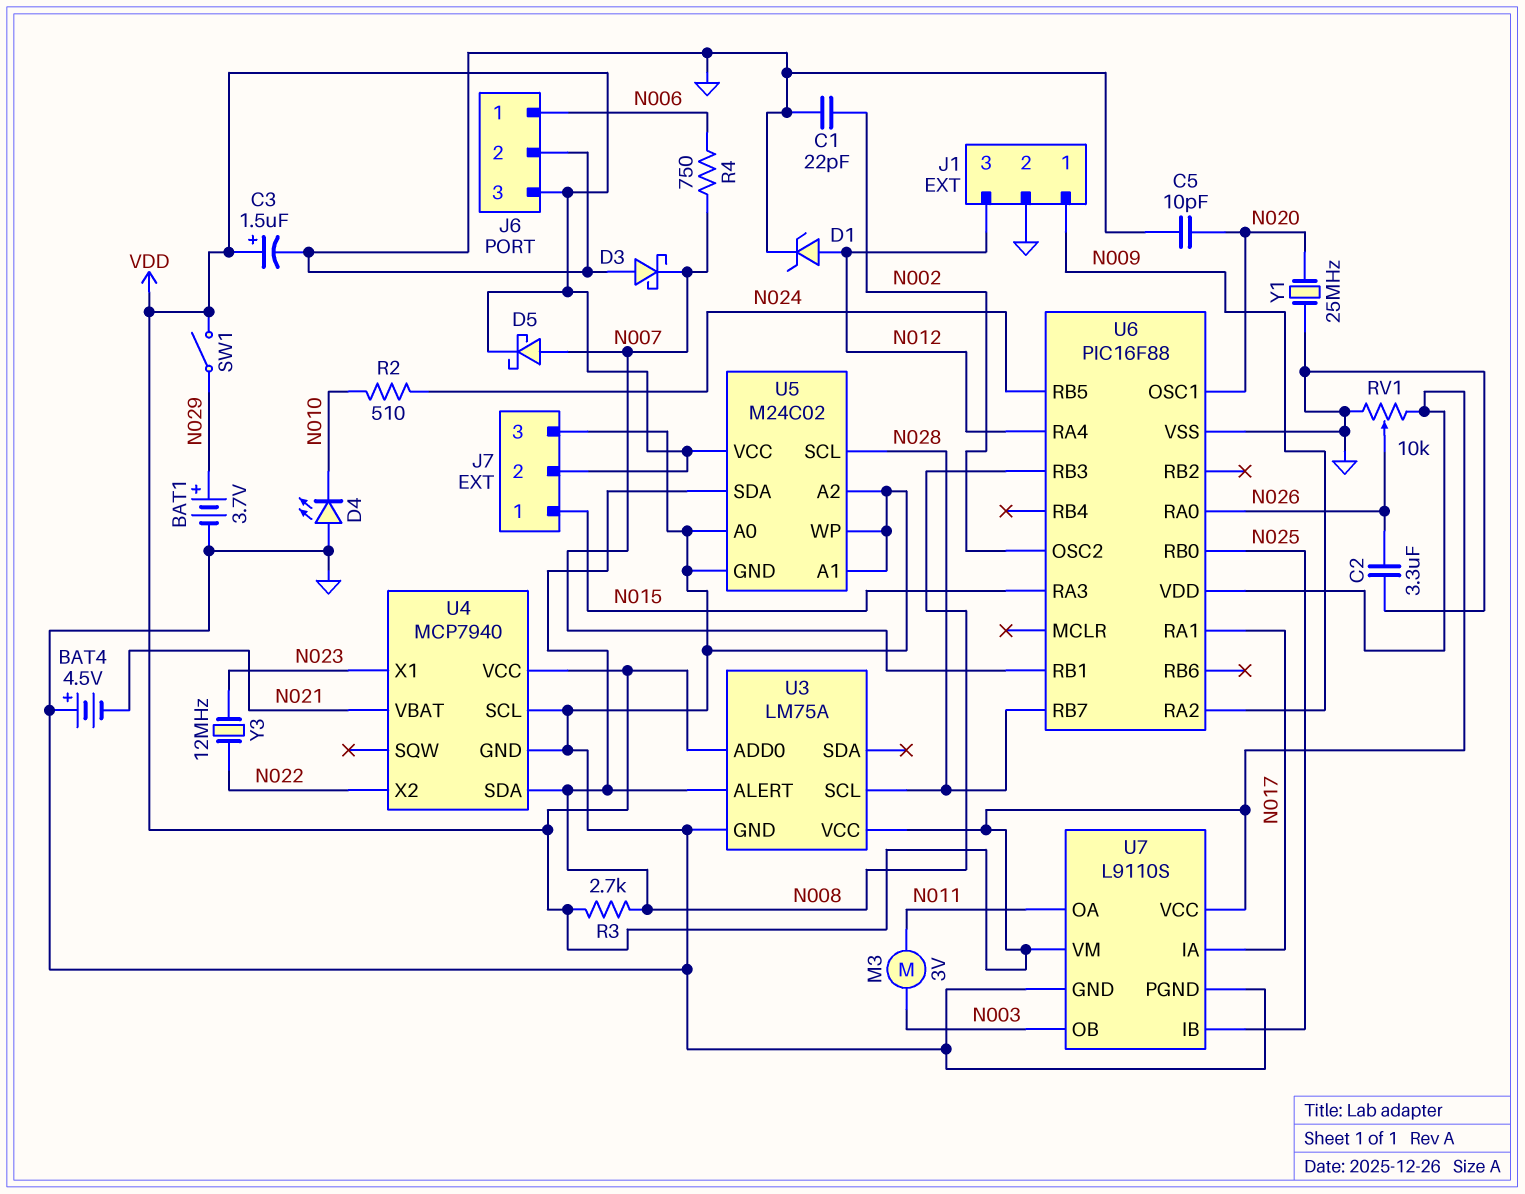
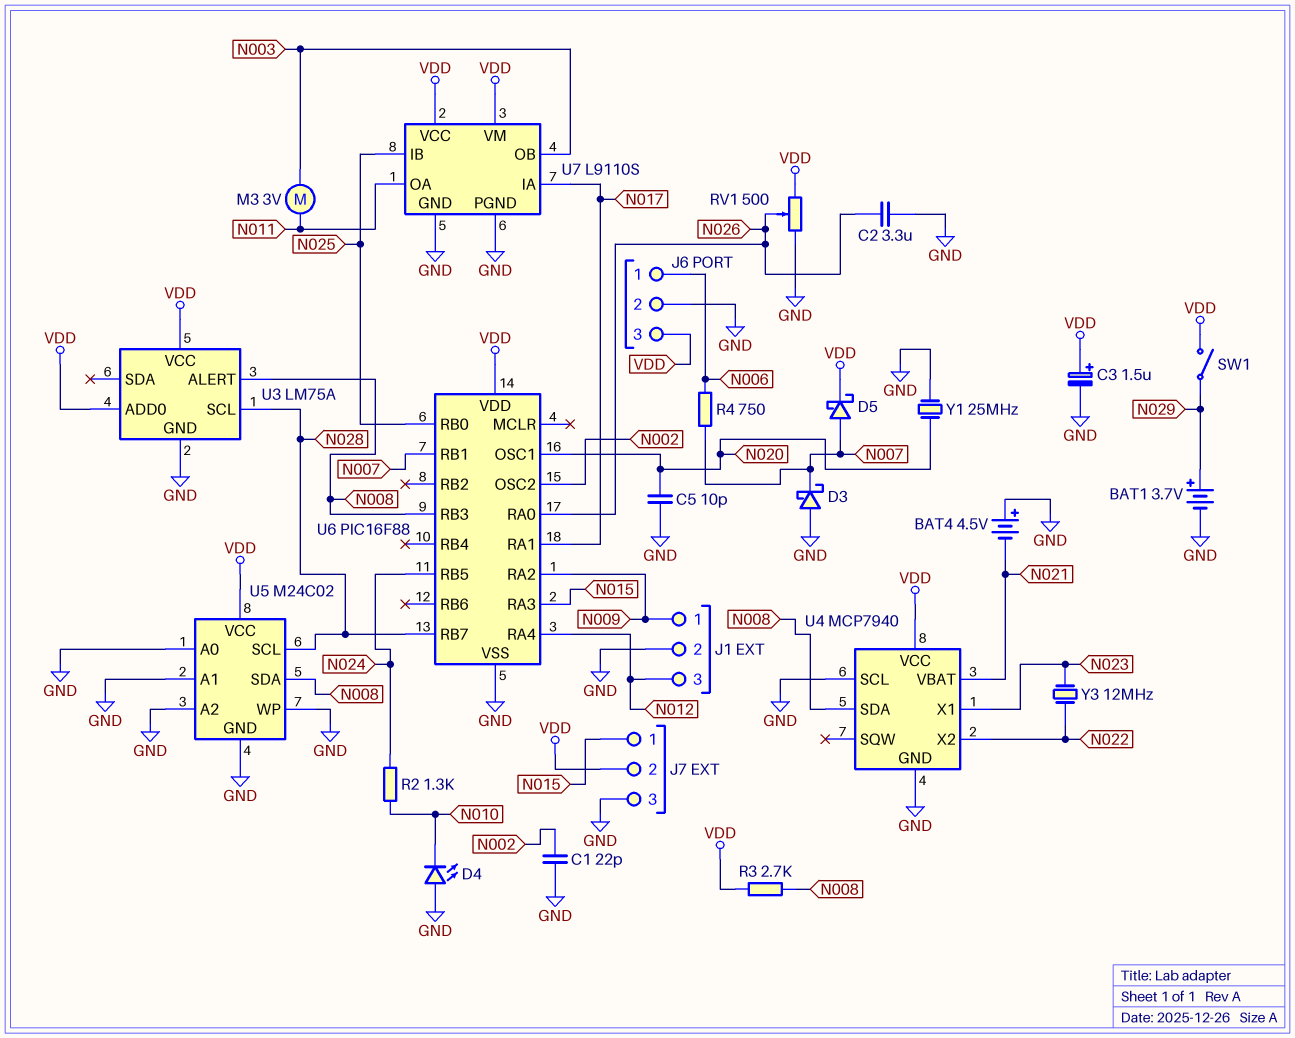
D1: zener (A N012, K GND) -> none
R2: 510 (N010, N024) -> 1.3k (N010, N024)
RV1: 10k (GND, VDD, wiper N026) -> 500 (GND, VDD, wiper N026)

